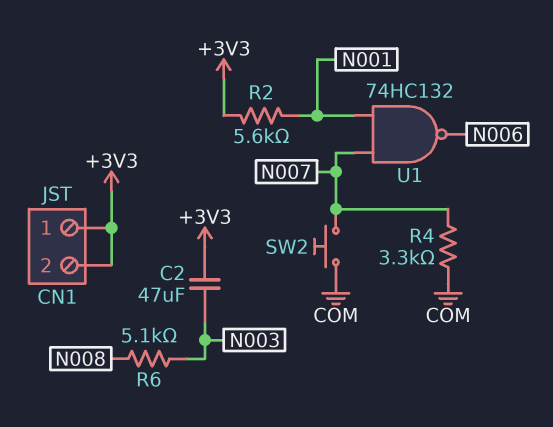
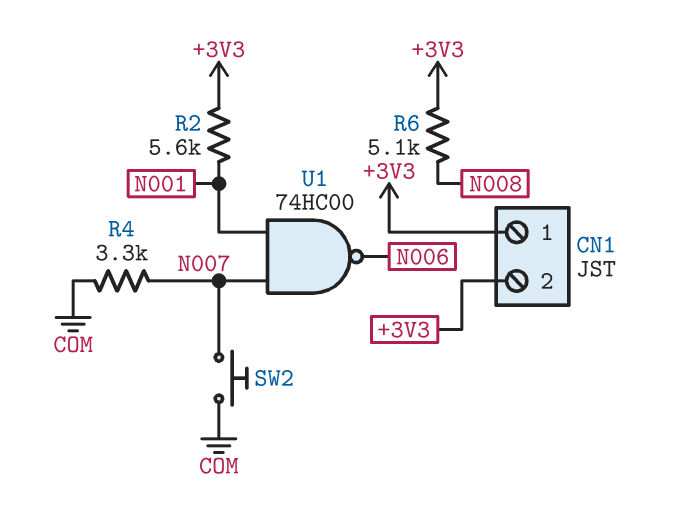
C2: 47uF (+3V3, N003) -> none
R6: 5.1k (N003, N008) -> 5.1k (+3V3, N008)
U1: NAND 74HC132 (in N001, in N007, out N006) -> NAND 74HC00 (in N001, in N007, out N006)

